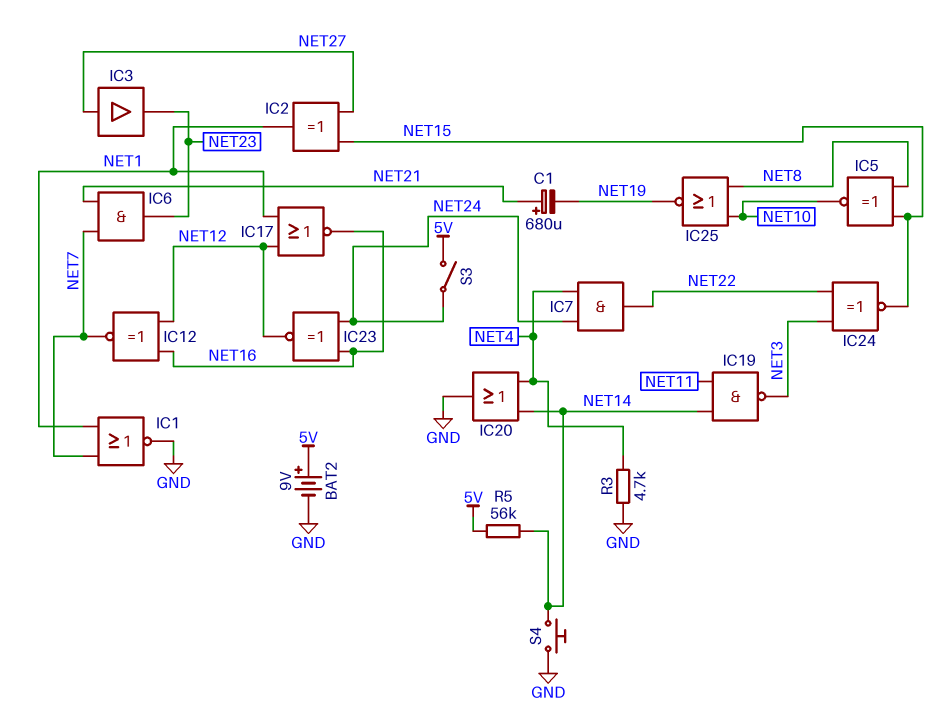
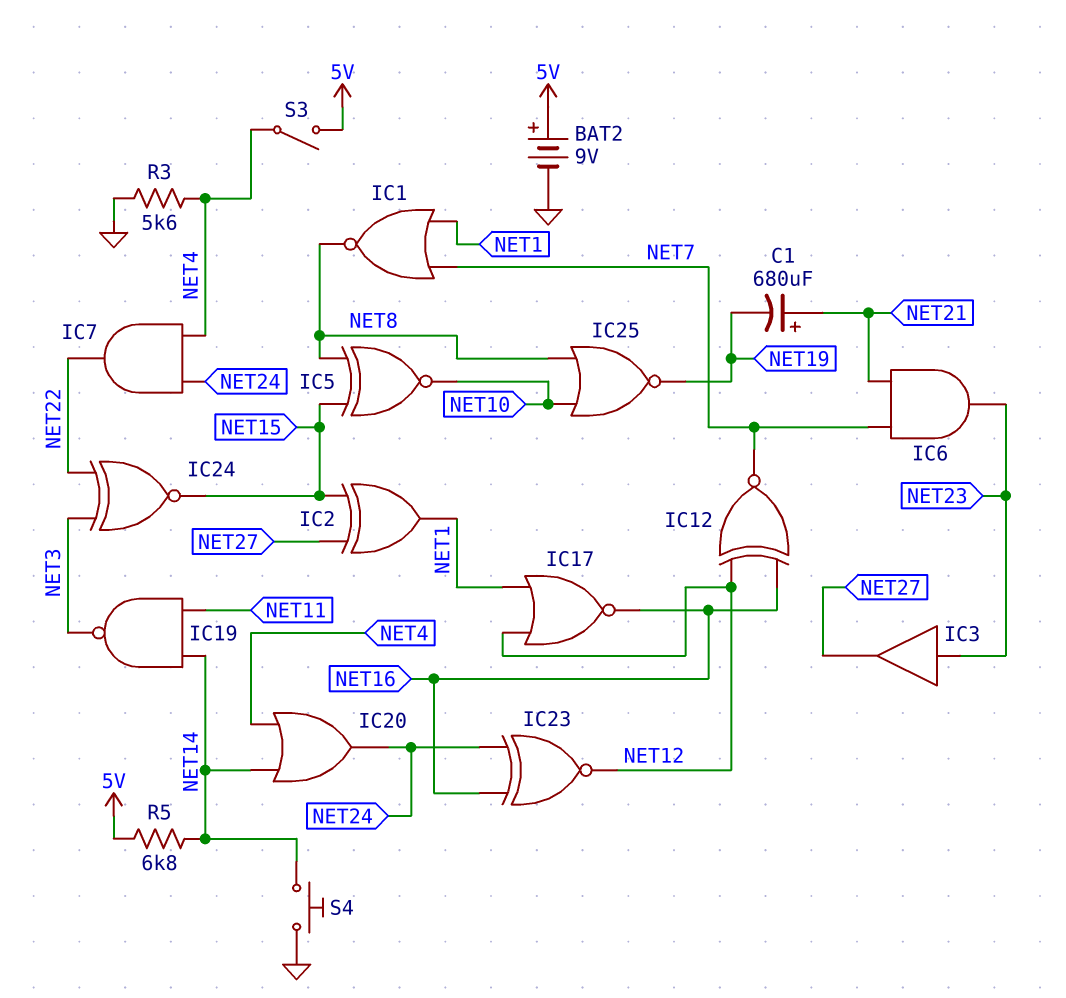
IC1: NOR (in NET1, in NET7, out GND) -> NOR (in NET1, in NET7, out NET8)
IC3: buffer (in NET27, out NET23) -> buffer (in NET23, out NET27)
IC20: OR (in NET4, in NET14, out GND) -> OR (in NET4, in NET14, out NET24)
R3: 4.7k (GND, NET4) -> 5.6k (GND, NET4)
R5: 56k (5V, NET14) -> 6.8k (5V, NET14)
S3: switch (5V, NET24) -> switch (5V, NET4)

